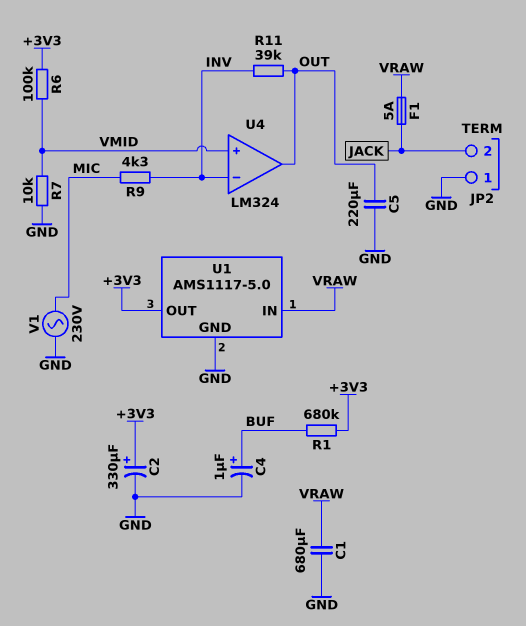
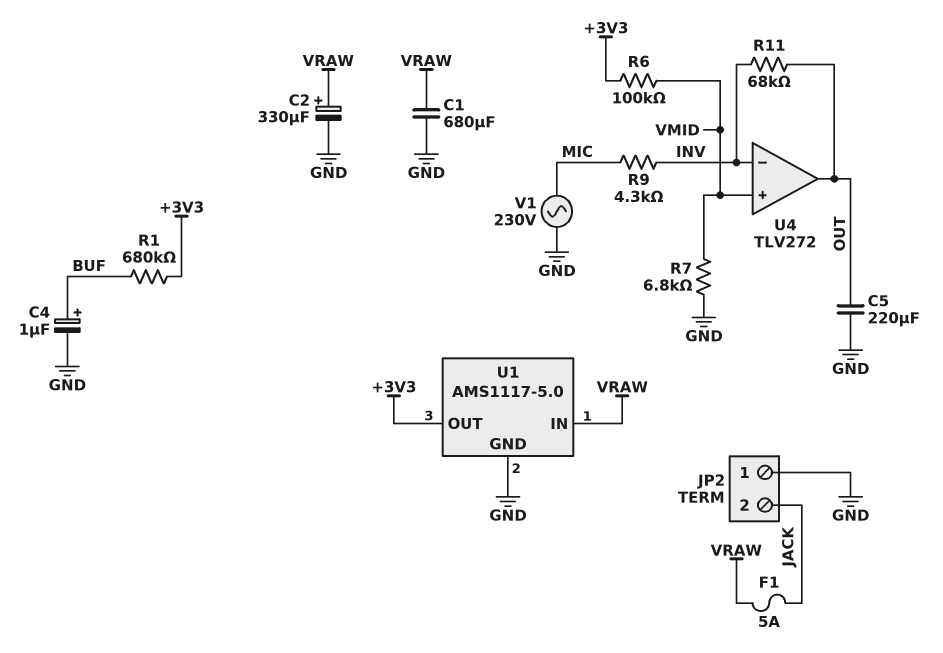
C2: 330uF (plus +3V3, minus GND) -> 330uF (plus VRAW, minus GND)
R7: 10k (GND, VMID) -> 6.8k (GND, VMID)
R11: 39k (INV, OUT) -> 68k (INV, OUT)
U4: LM324 -> TLV272

